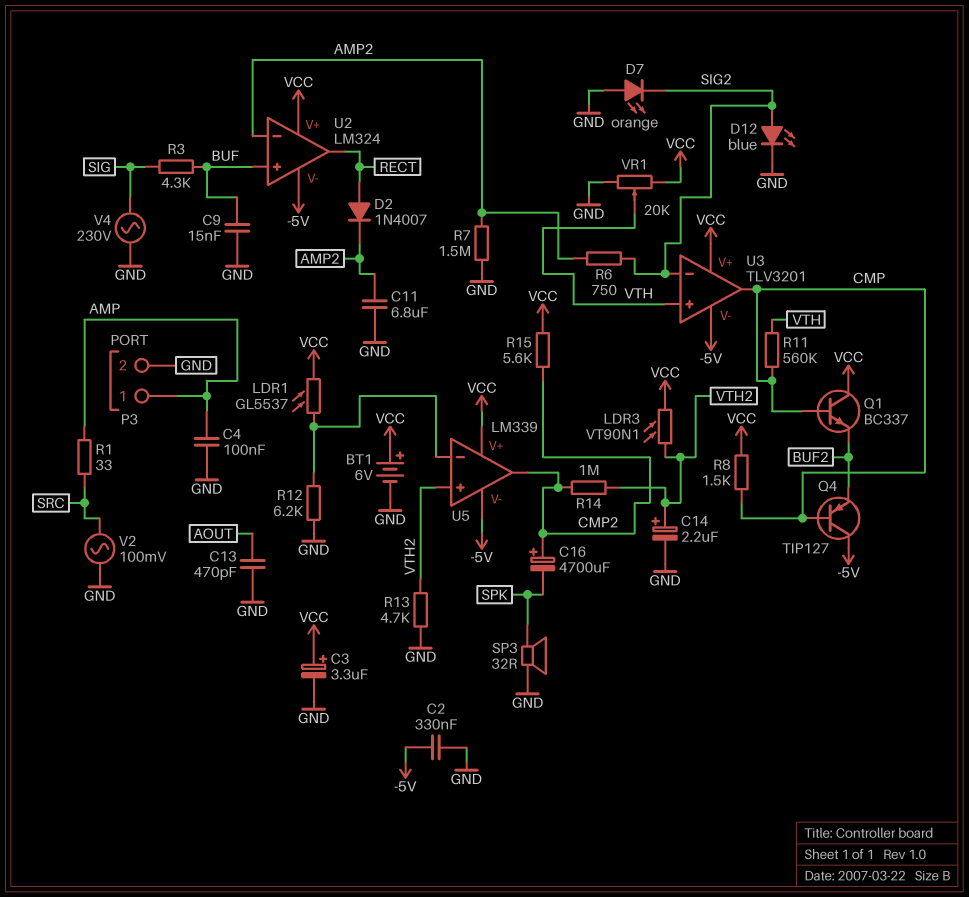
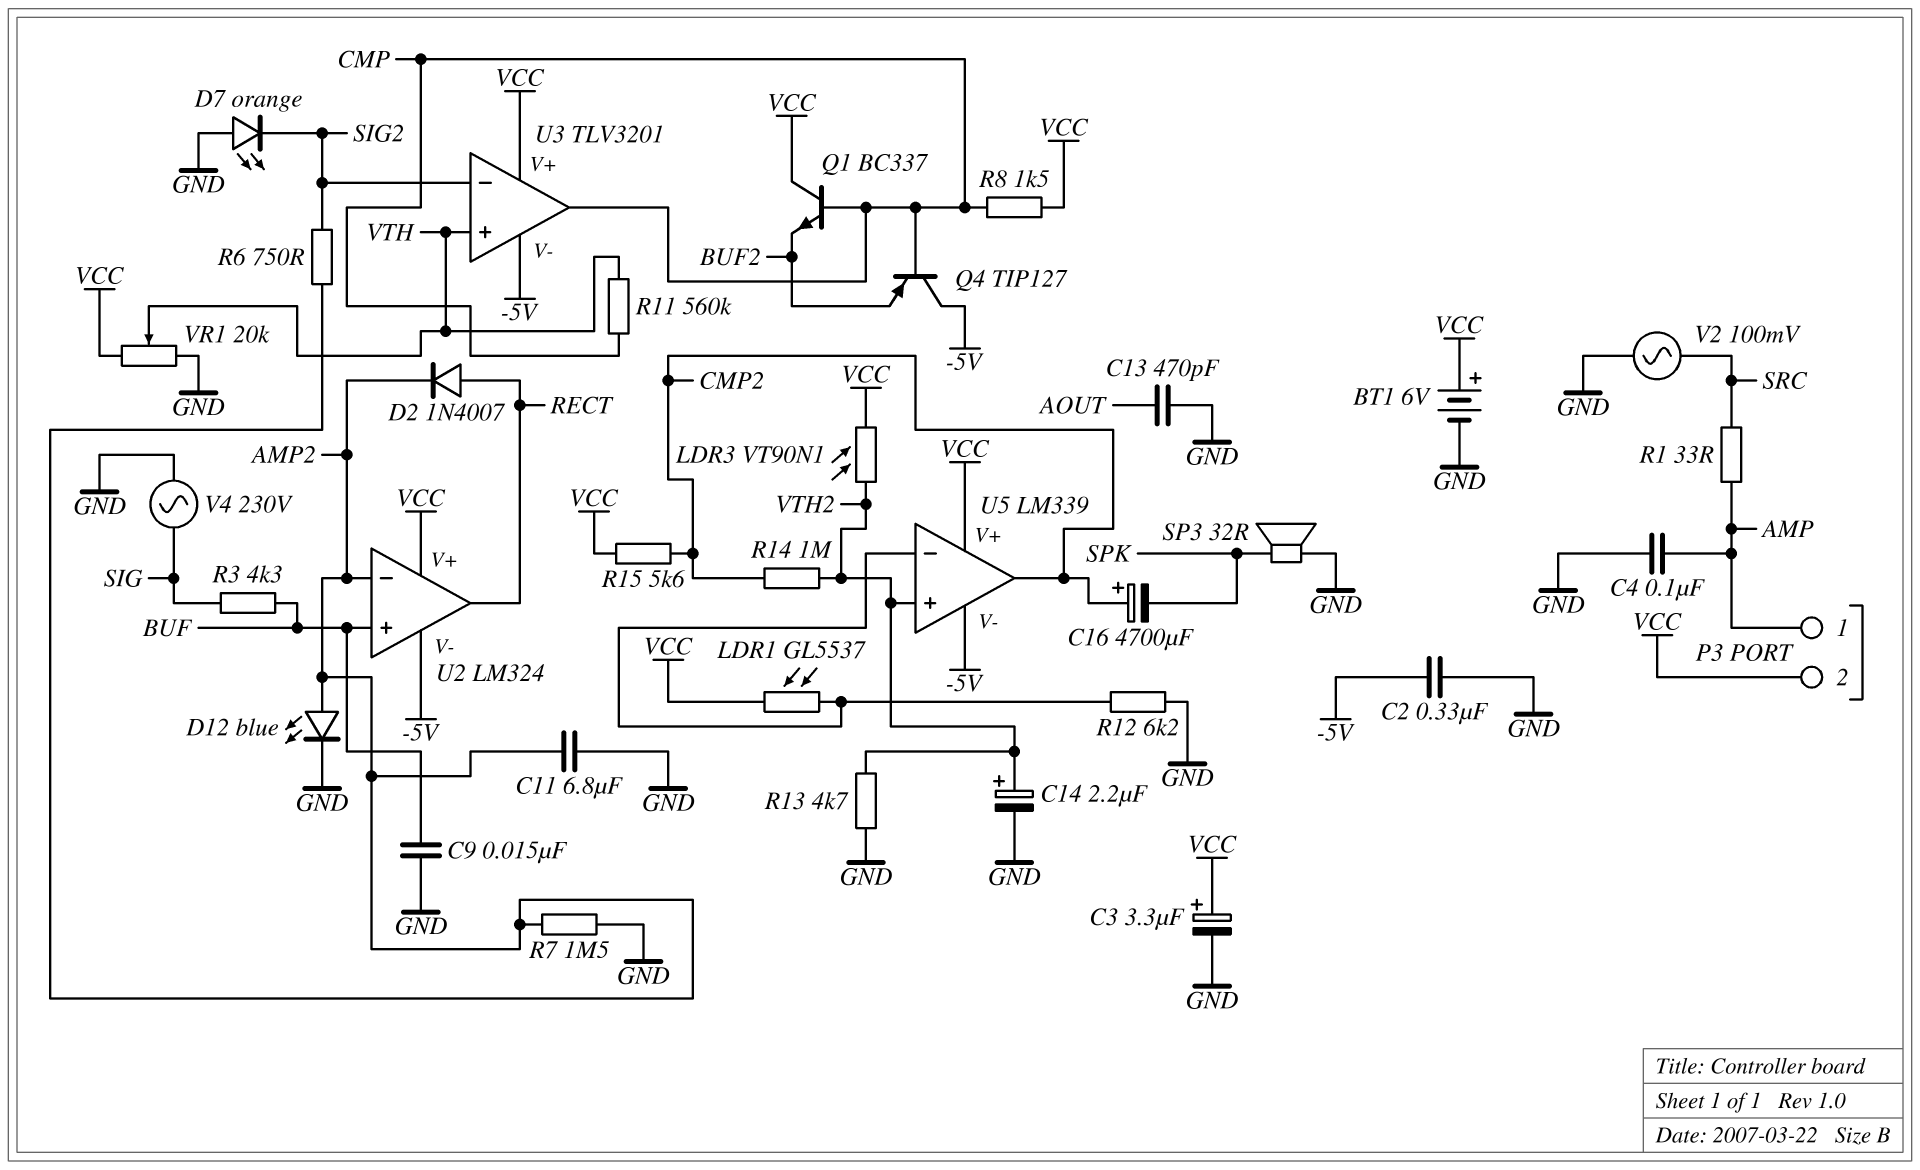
D12: LED blue (A SIG2, K GND) -> LED blue (A AMP2, K GND)
P3 pin 2: GND -> VCC

